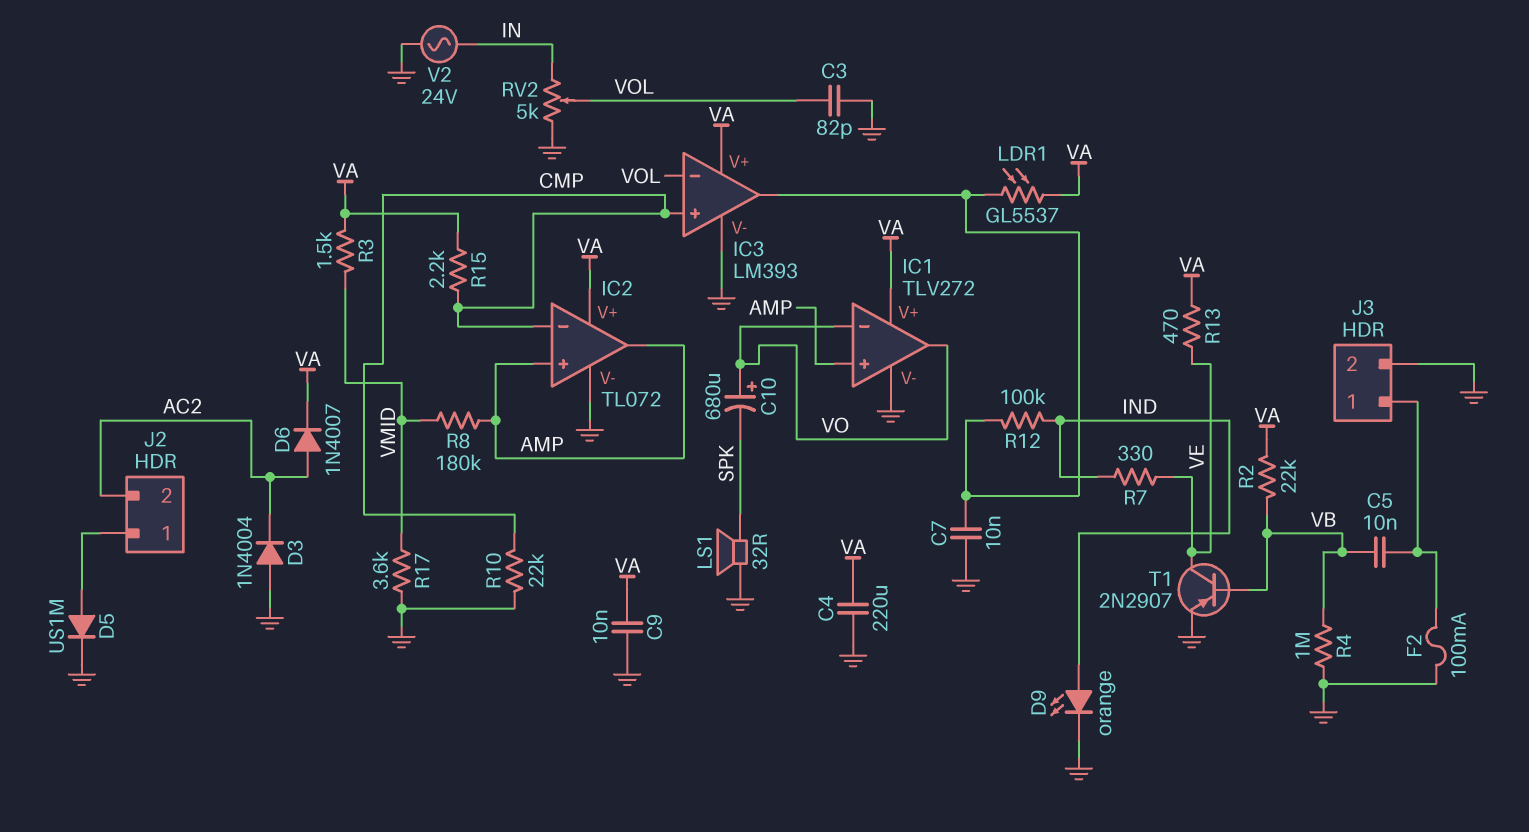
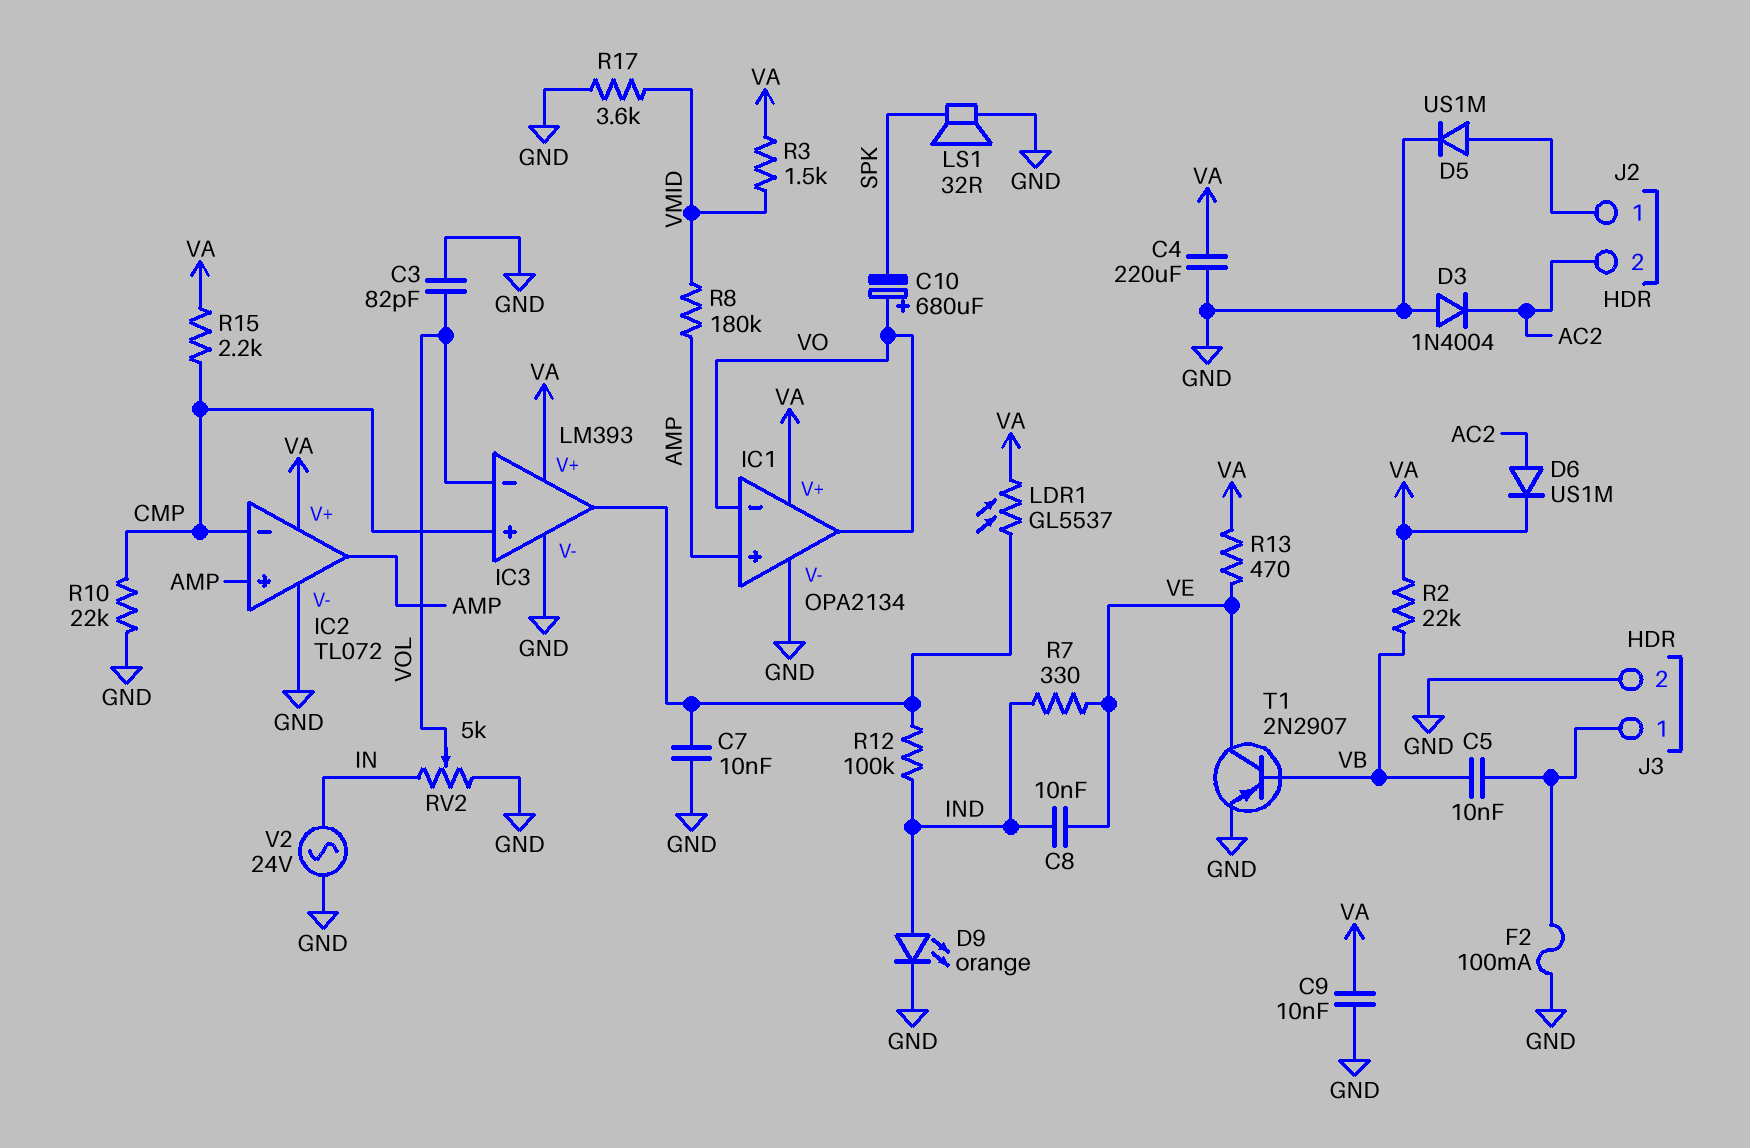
C8: none -> 10nF (IND, VE)
D6: diode 1N4007 (A AC2, K VA) -> diode US1M (A AC2, K VA)
IC1: TLV272 -> OPA2134
R4: 1M (GND, VB) -> none

